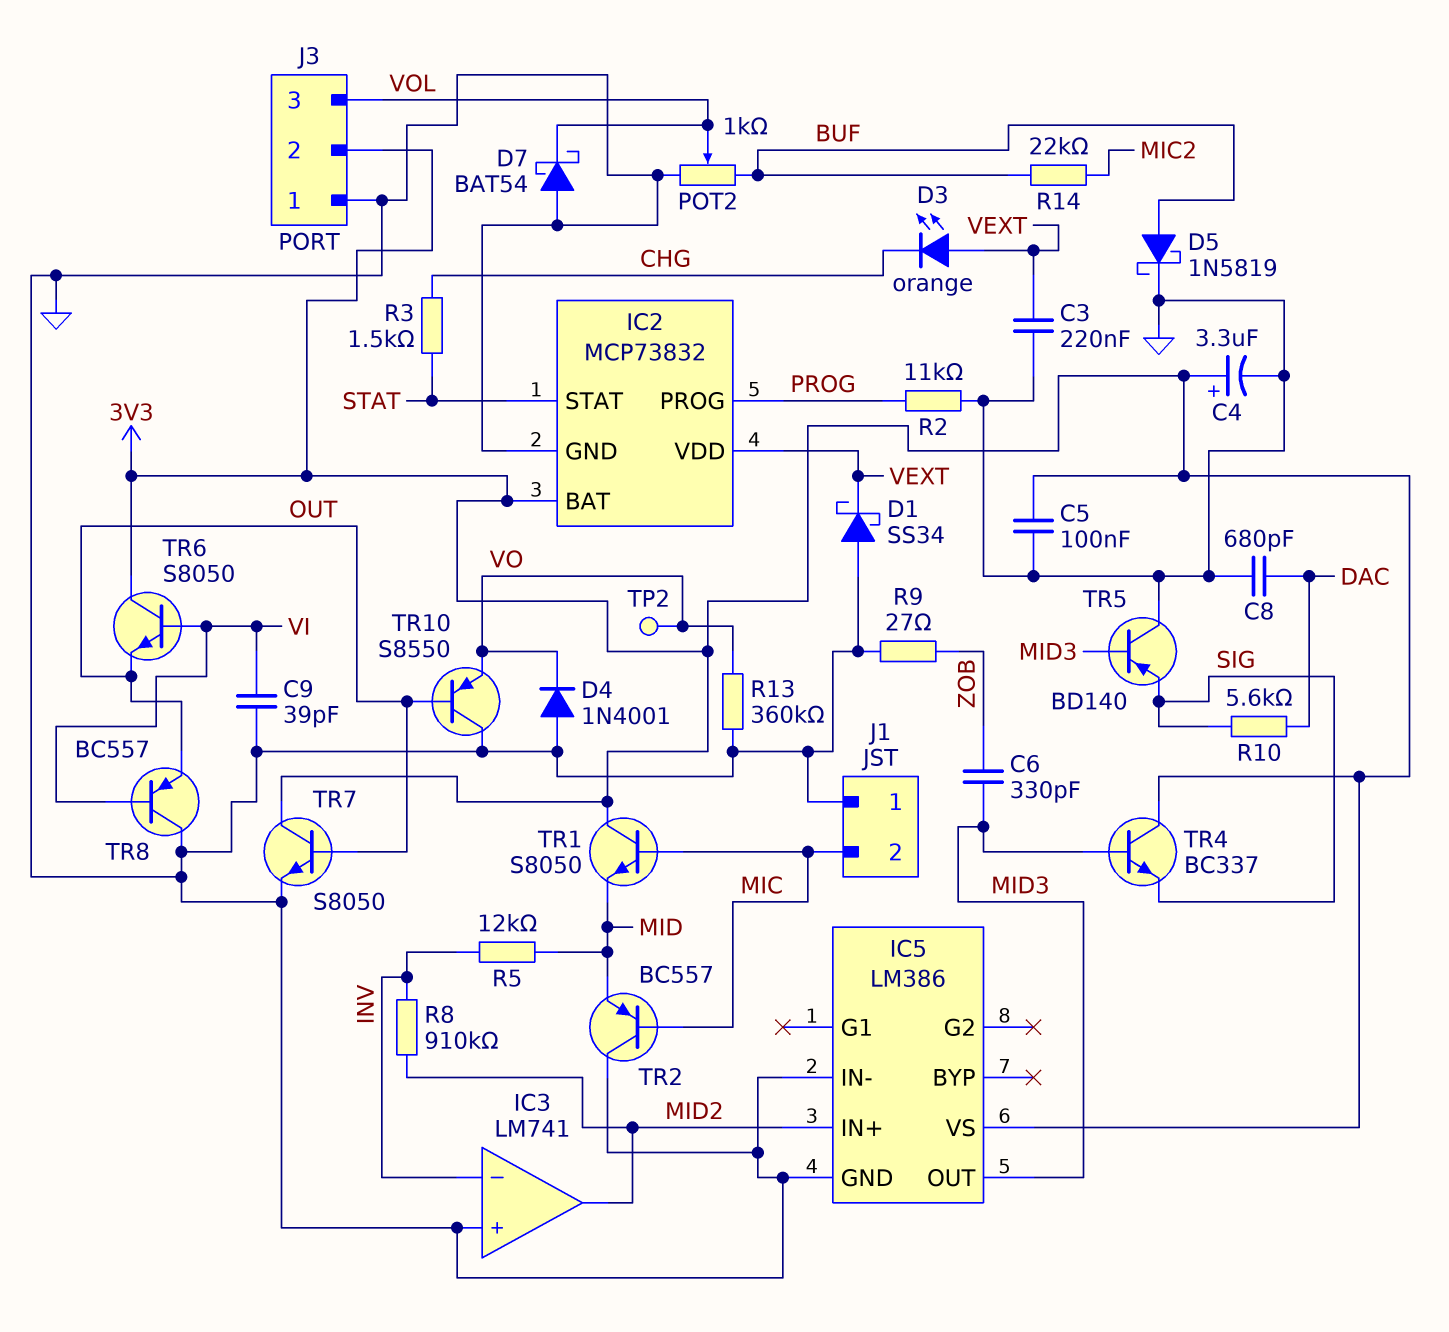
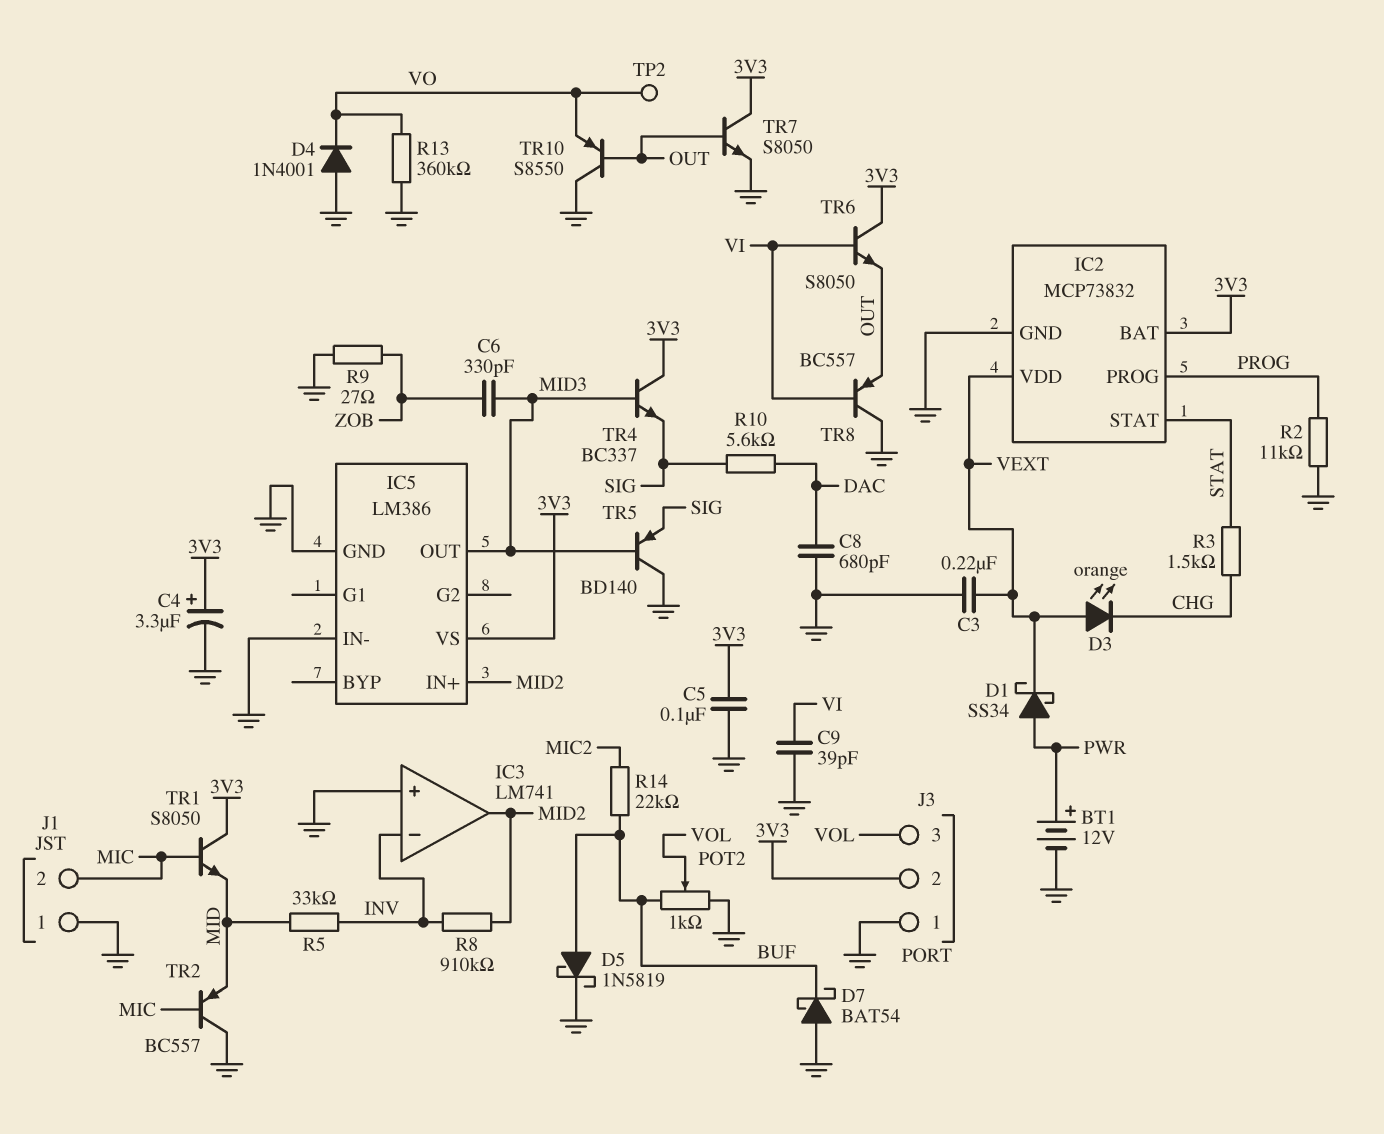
BT1: none -> 12V (plus PWR, minus GND)
D1: schottky SS34 (A GND, K VEXT) -> schottky SS34 (A PWR, K VEXT)
D7: schottky BAT54 (A GND, K VOL) -> schottky BAT54 (A GND, K BUF)
R5: 12k (INV, MID) -> 33k (INV, MID)

